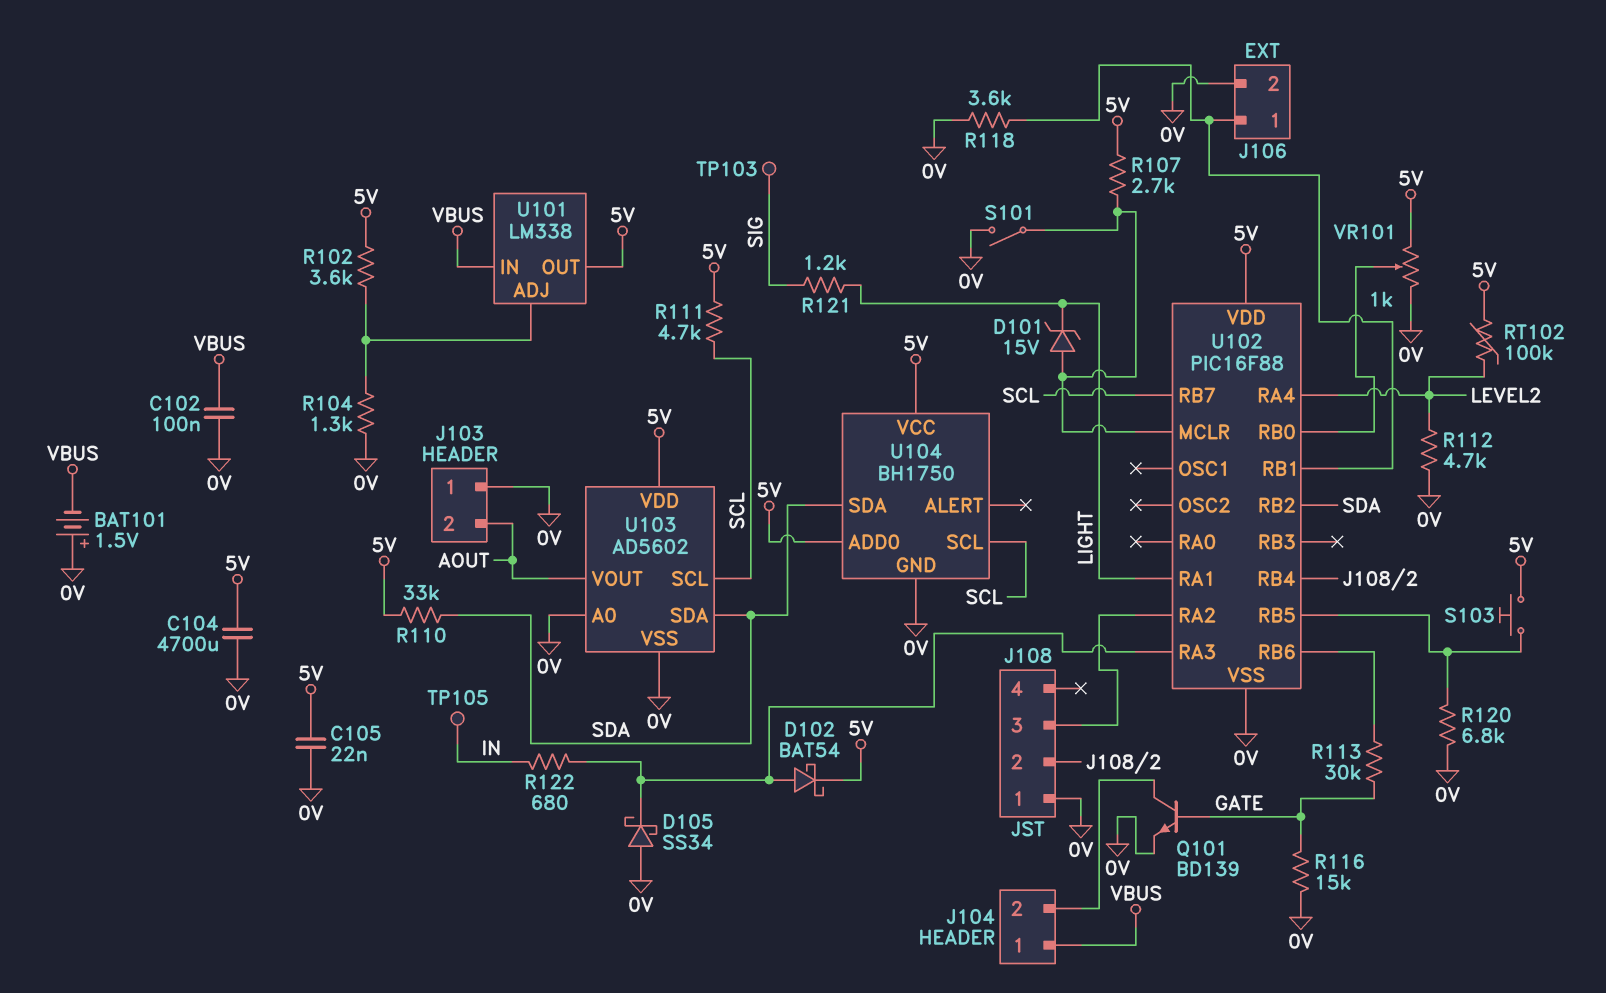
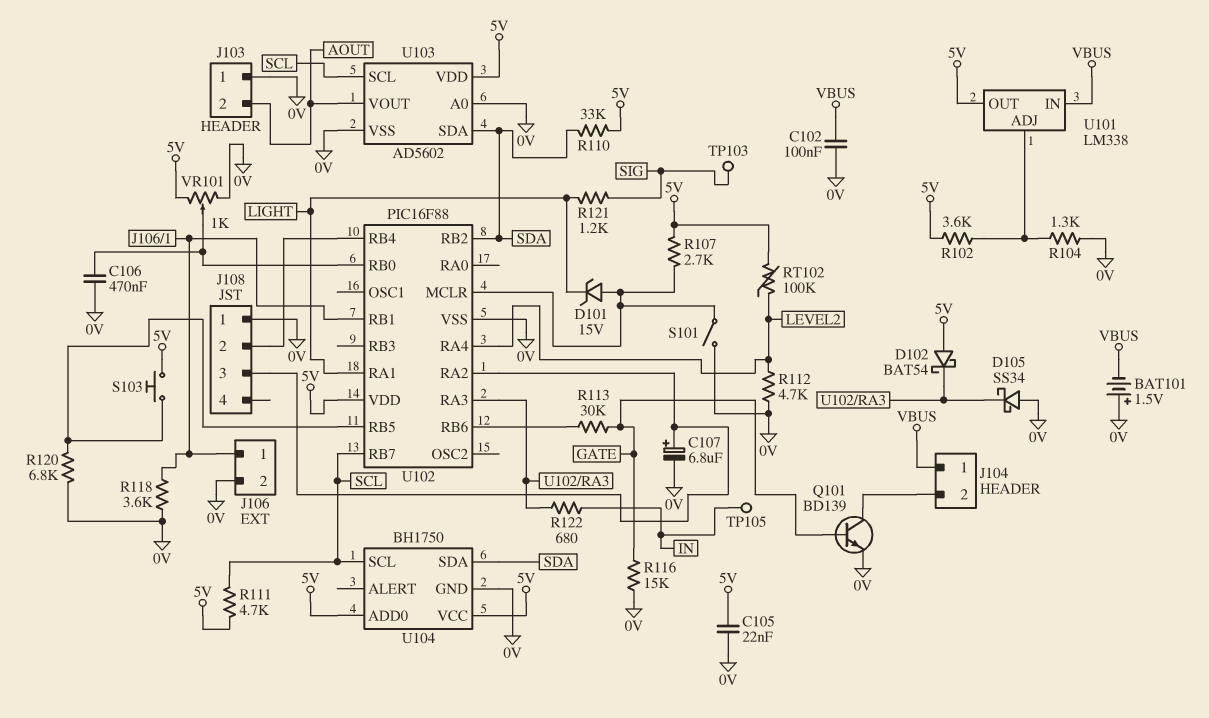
C104: 4700uF (0V, 5V) -> none
C106: none -> 470nF (0V, U102/RB0)
C107: none -> 6.8uF (plus J108/3, minus 0V)
D102: schottky BAT54 (A U102/RA3, K 5V) -> schottky BAT54 (A 5V, K U102/RA3)

